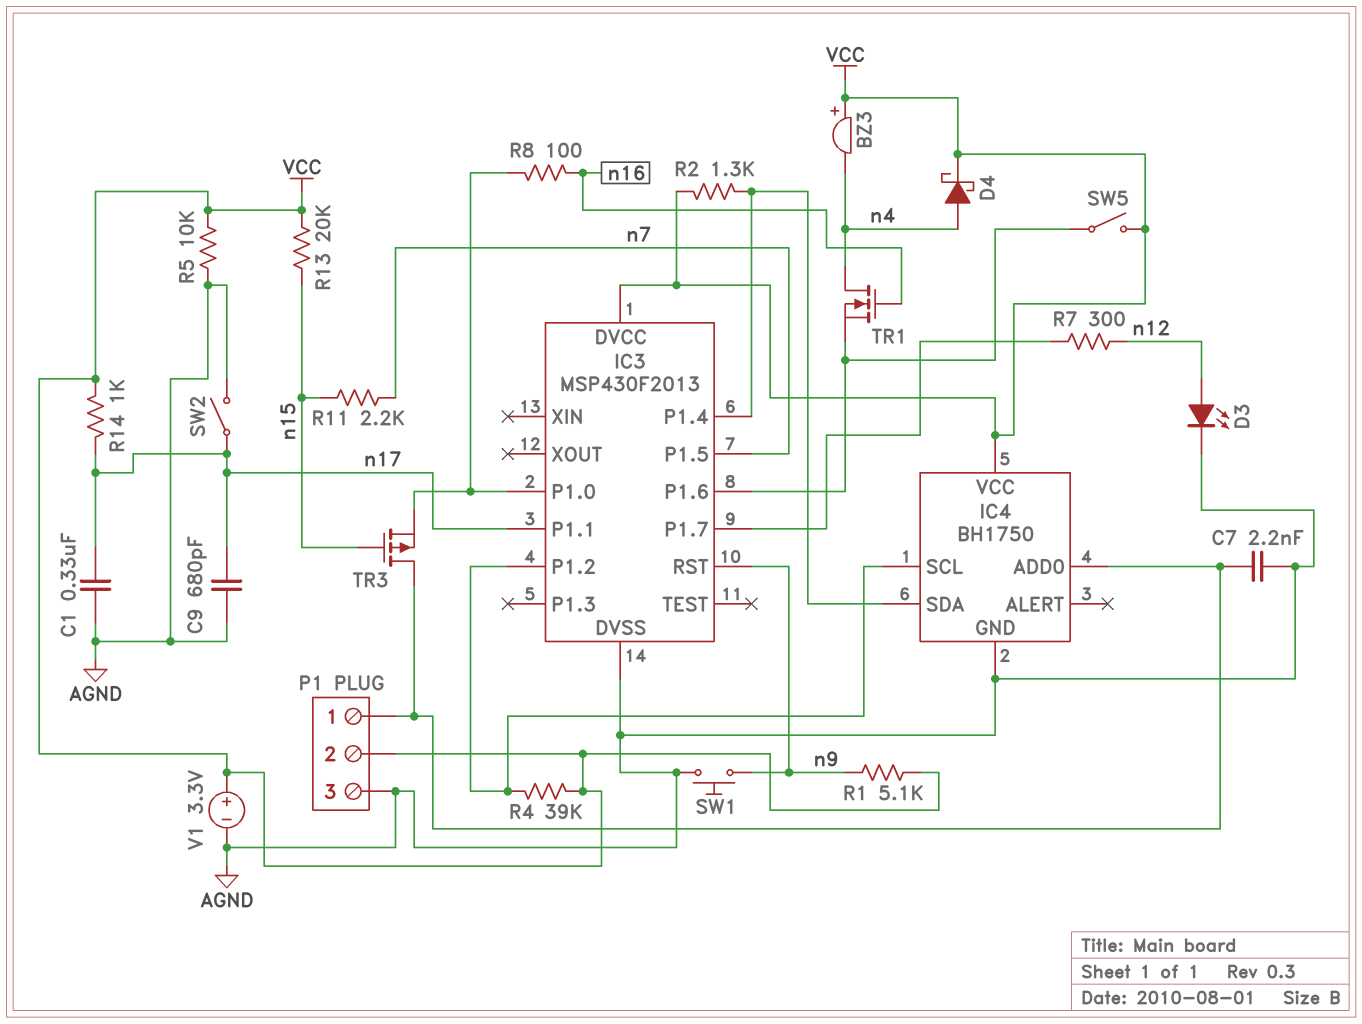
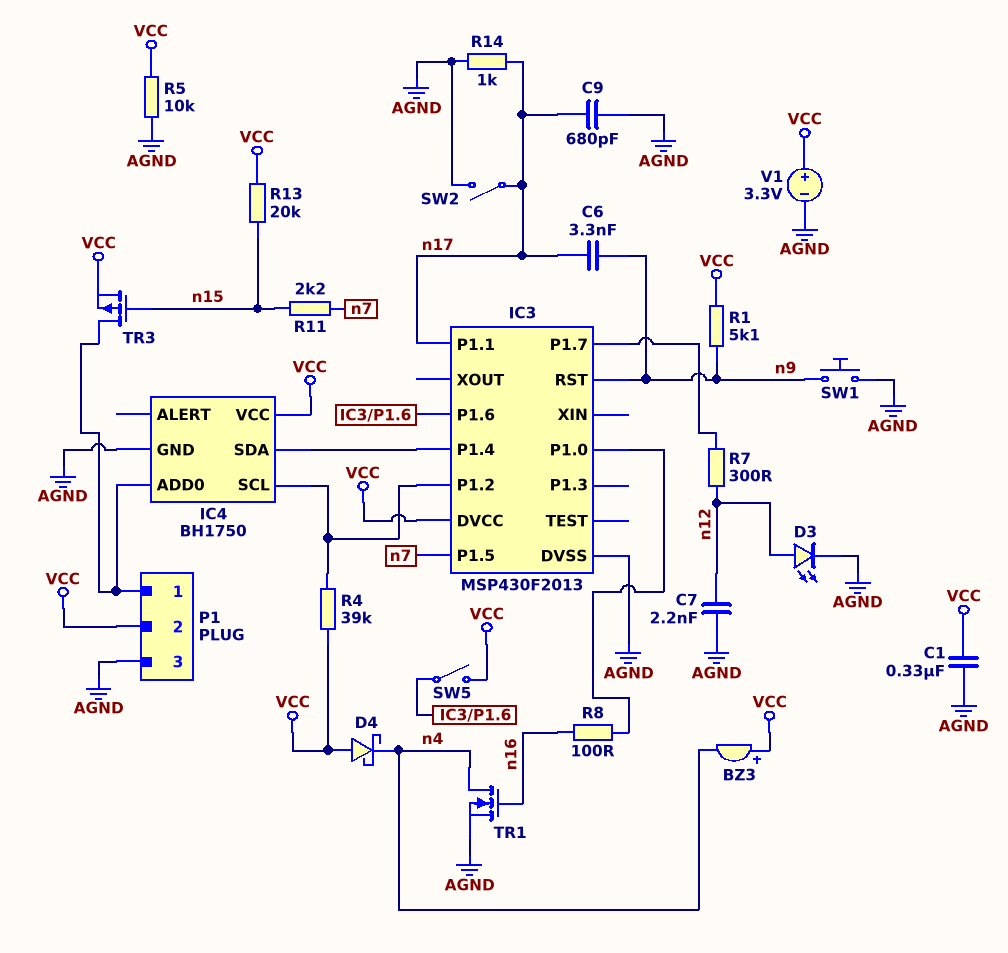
C1: 330nF (AGND, n17) -> 330nF (AGND, VCC)
C6: none -> 3.3nF (n9, n17)
C7: 2.2nF (AGND, IC4/ADD0) -> 2.2nF (AGND, n12)
D4: schottky (A n4, K VCC) -> schottky (A VCC, K n4)
R2: 1.3k (IC3/P1.4, VCC) -> none
R14: 1k (VCC, n17) -> 1k (AGND, n17)
TR1: NMOS (G n16, D n4, S IC3/P1.6) -> NMOS (G n16, D n4, S AGND)
TR3: PMOS (G n15, D IC4/ADD0, S IC3/P1.0) -> PMOS (G n15, D IC4/ADD0, S VCC)

